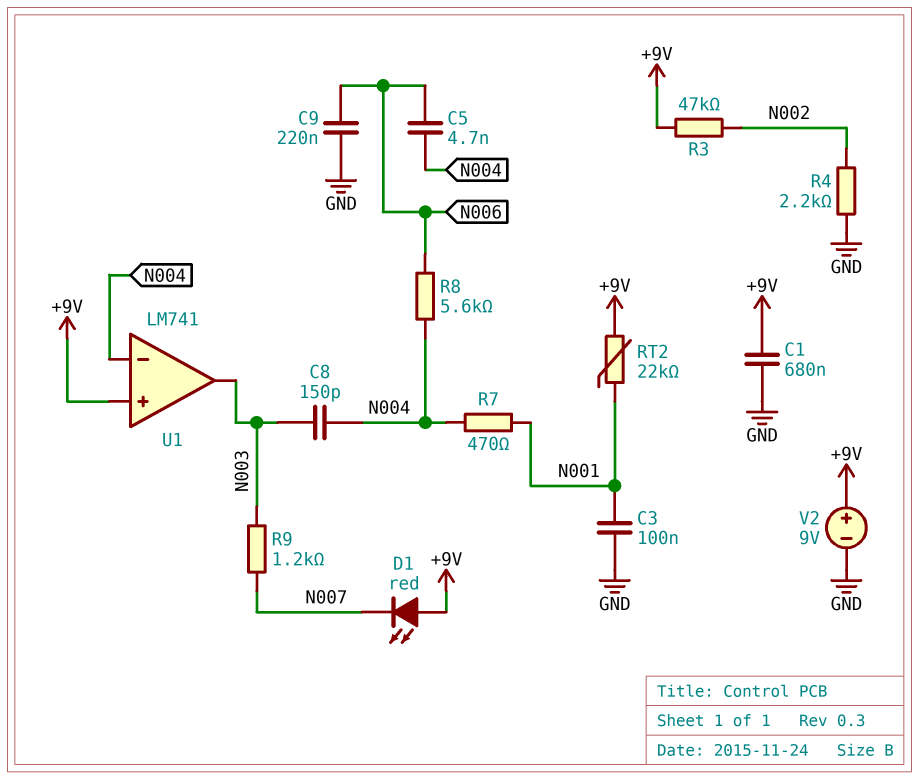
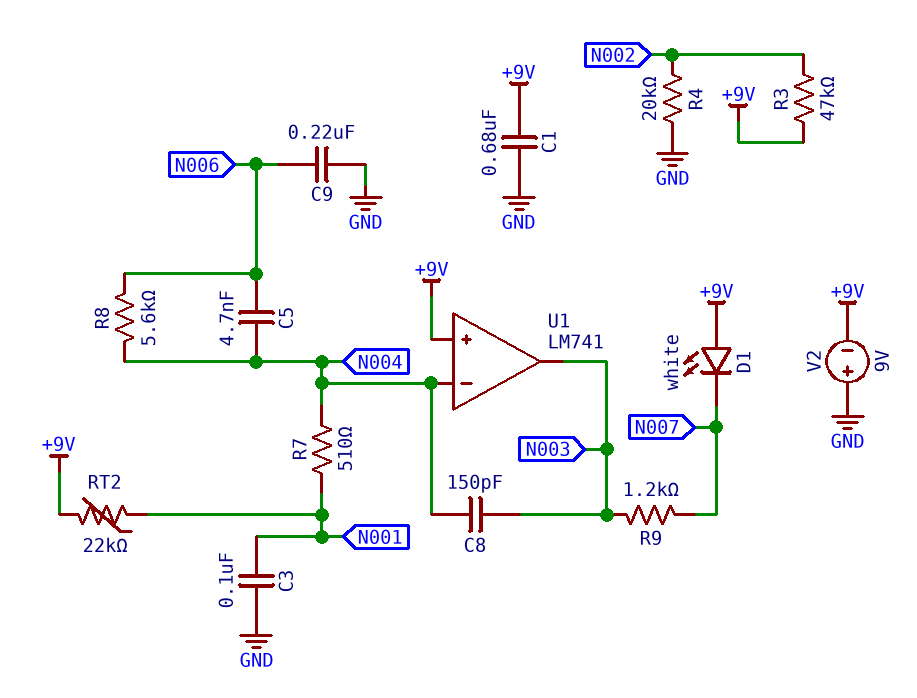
D1: LED red (A +9V, K N007) -> LED white (A +9V, K N007)
R4: 2.2k (GND, N002) -> 20k (GND, N002)
R7: 470 (N001, N004) -> 510 (N001, N004)
V2: 9V (plus +9V, minus GND) -> 9V (plus GND, minus +9V)

